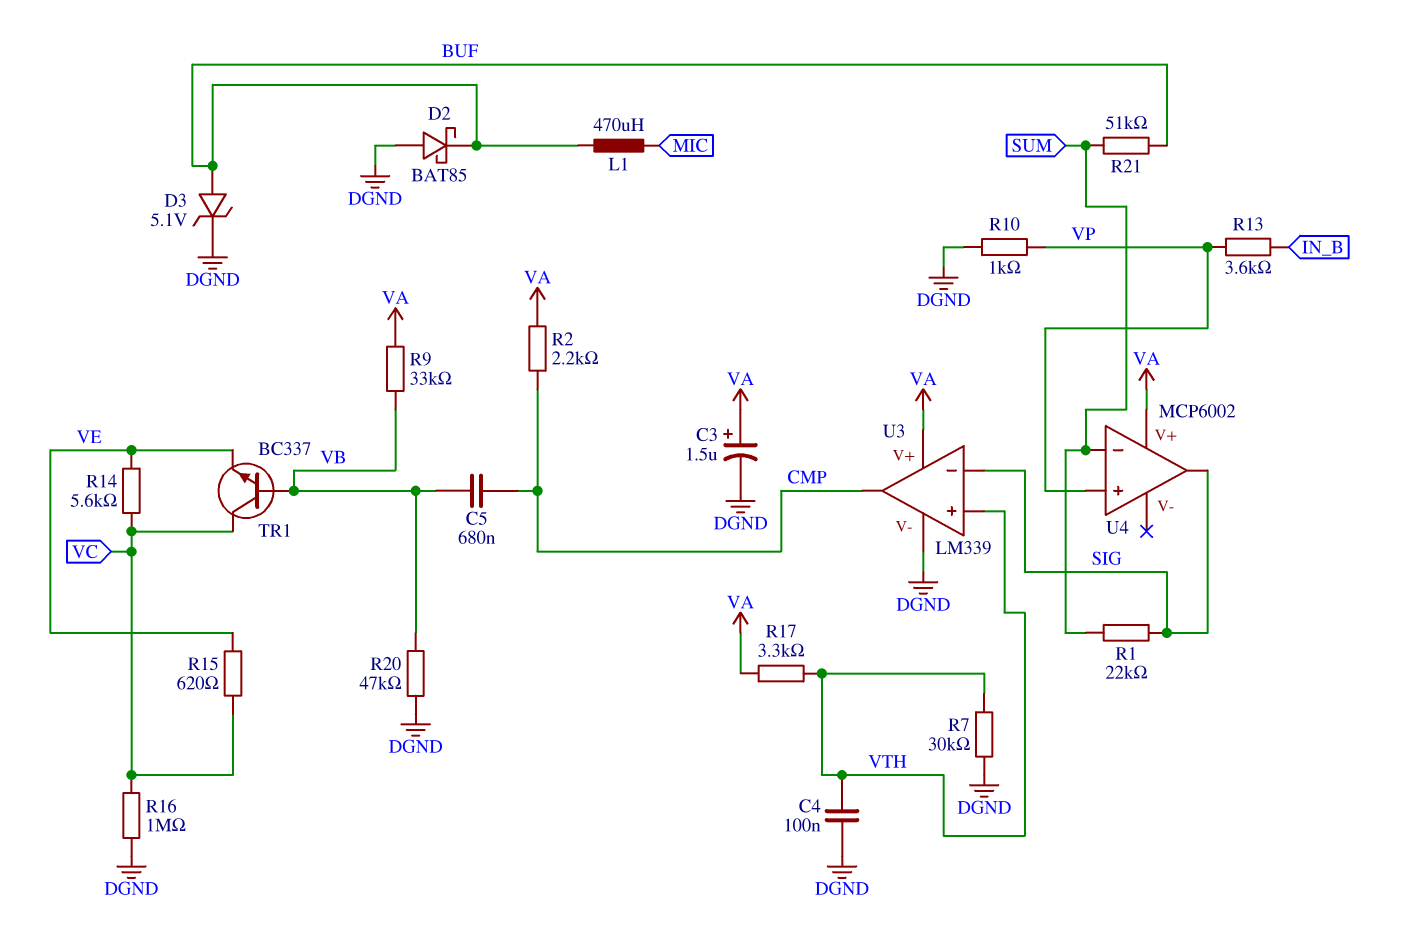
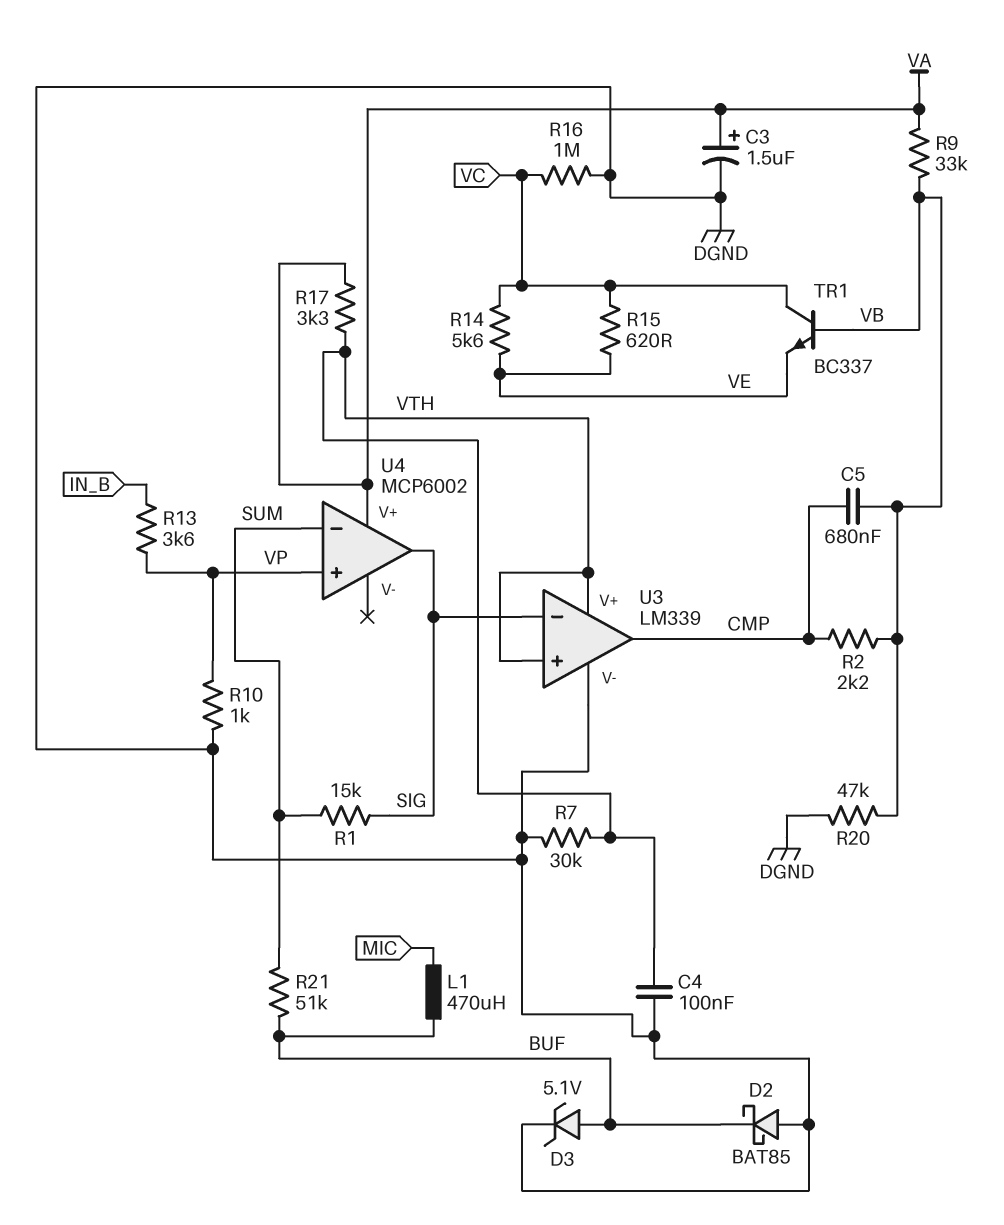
R1: 22k (SIG, SUM) -> 15k (SIG, SUM)
R2: 2.2k (CMP, VA) -> 2.2k (CMP, VB)
U3 pin V+: VA -> VTH

